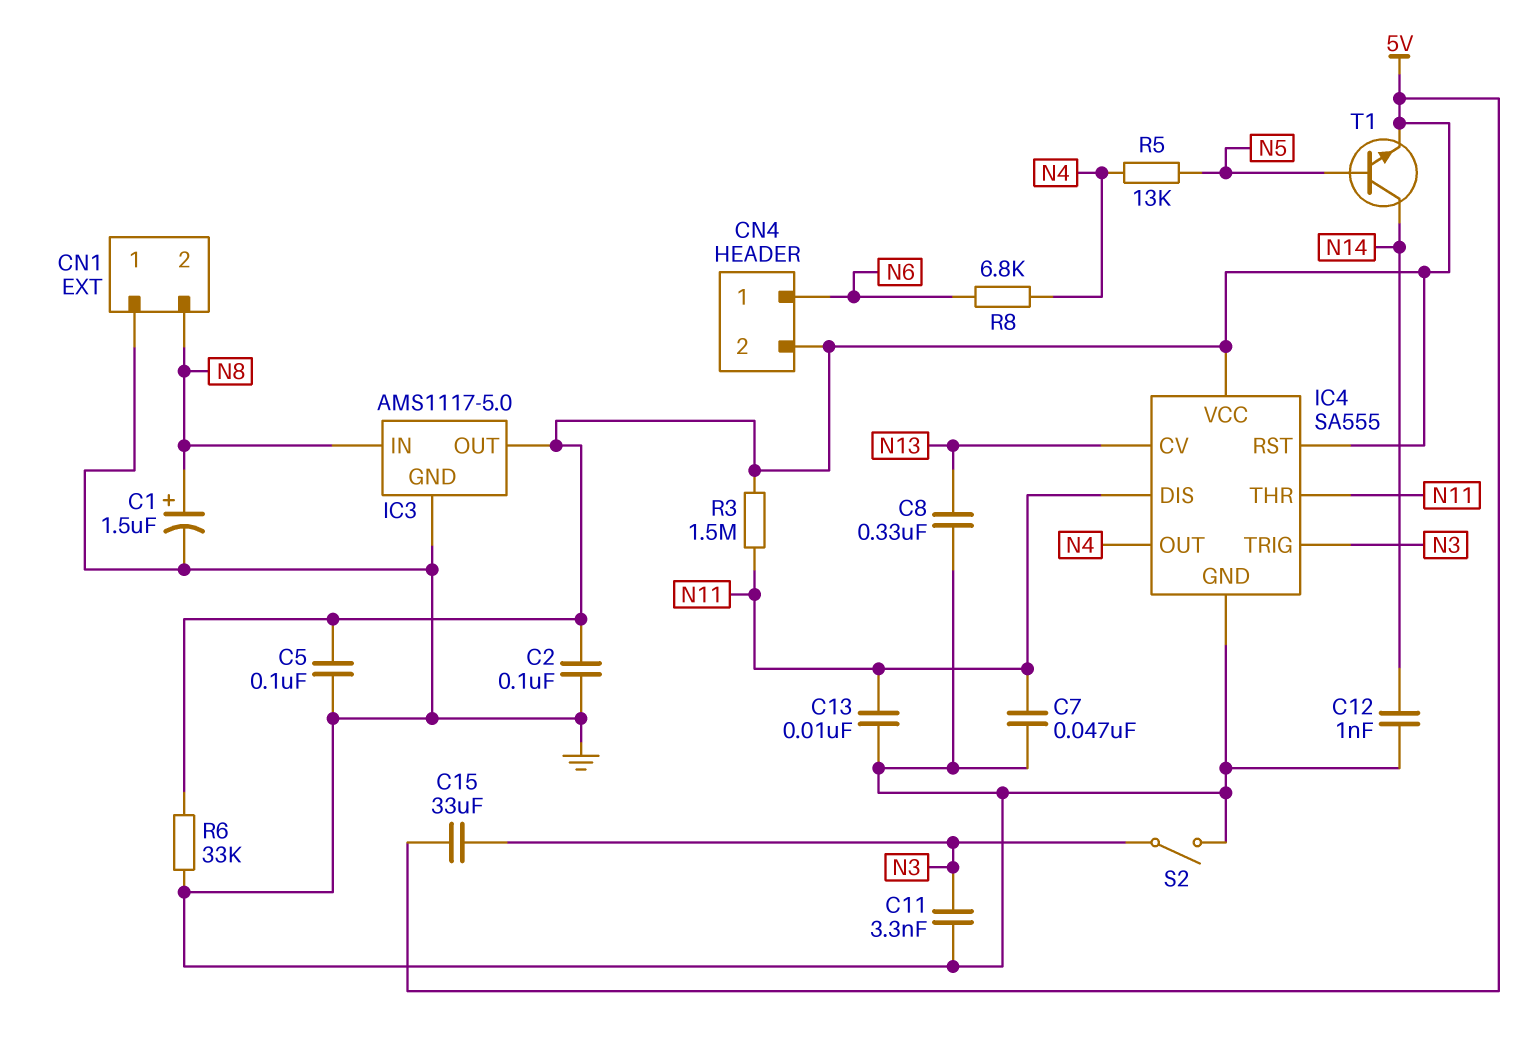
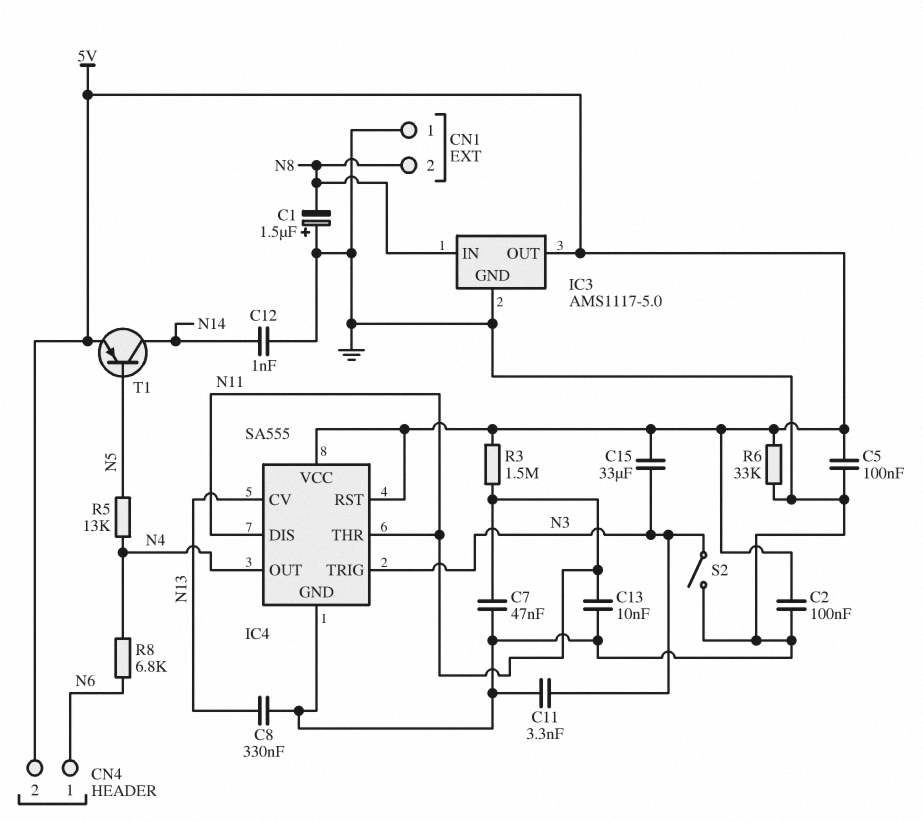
C1: 1.5uF (plus N8, minus GND) -> 1.5uF (plus GND, minus N8)
T1: NPN (B N5, C N14, E 5V) -> PNP (B N5, C N14, E 5V)

